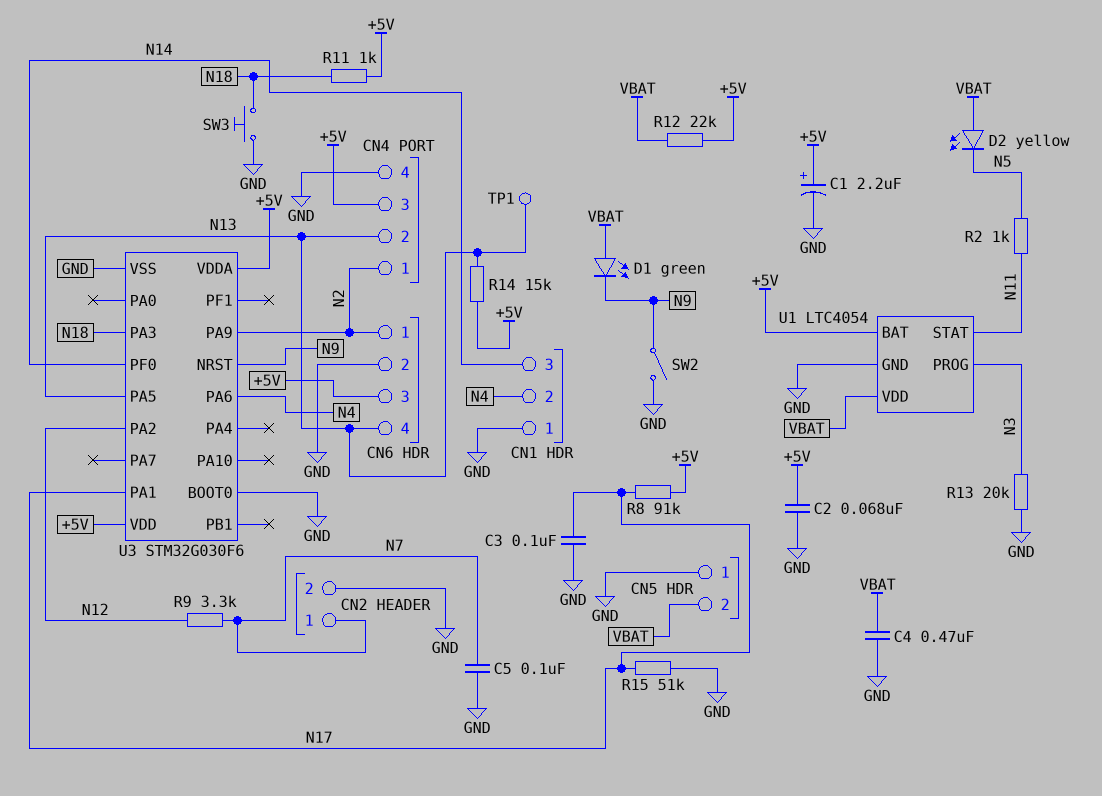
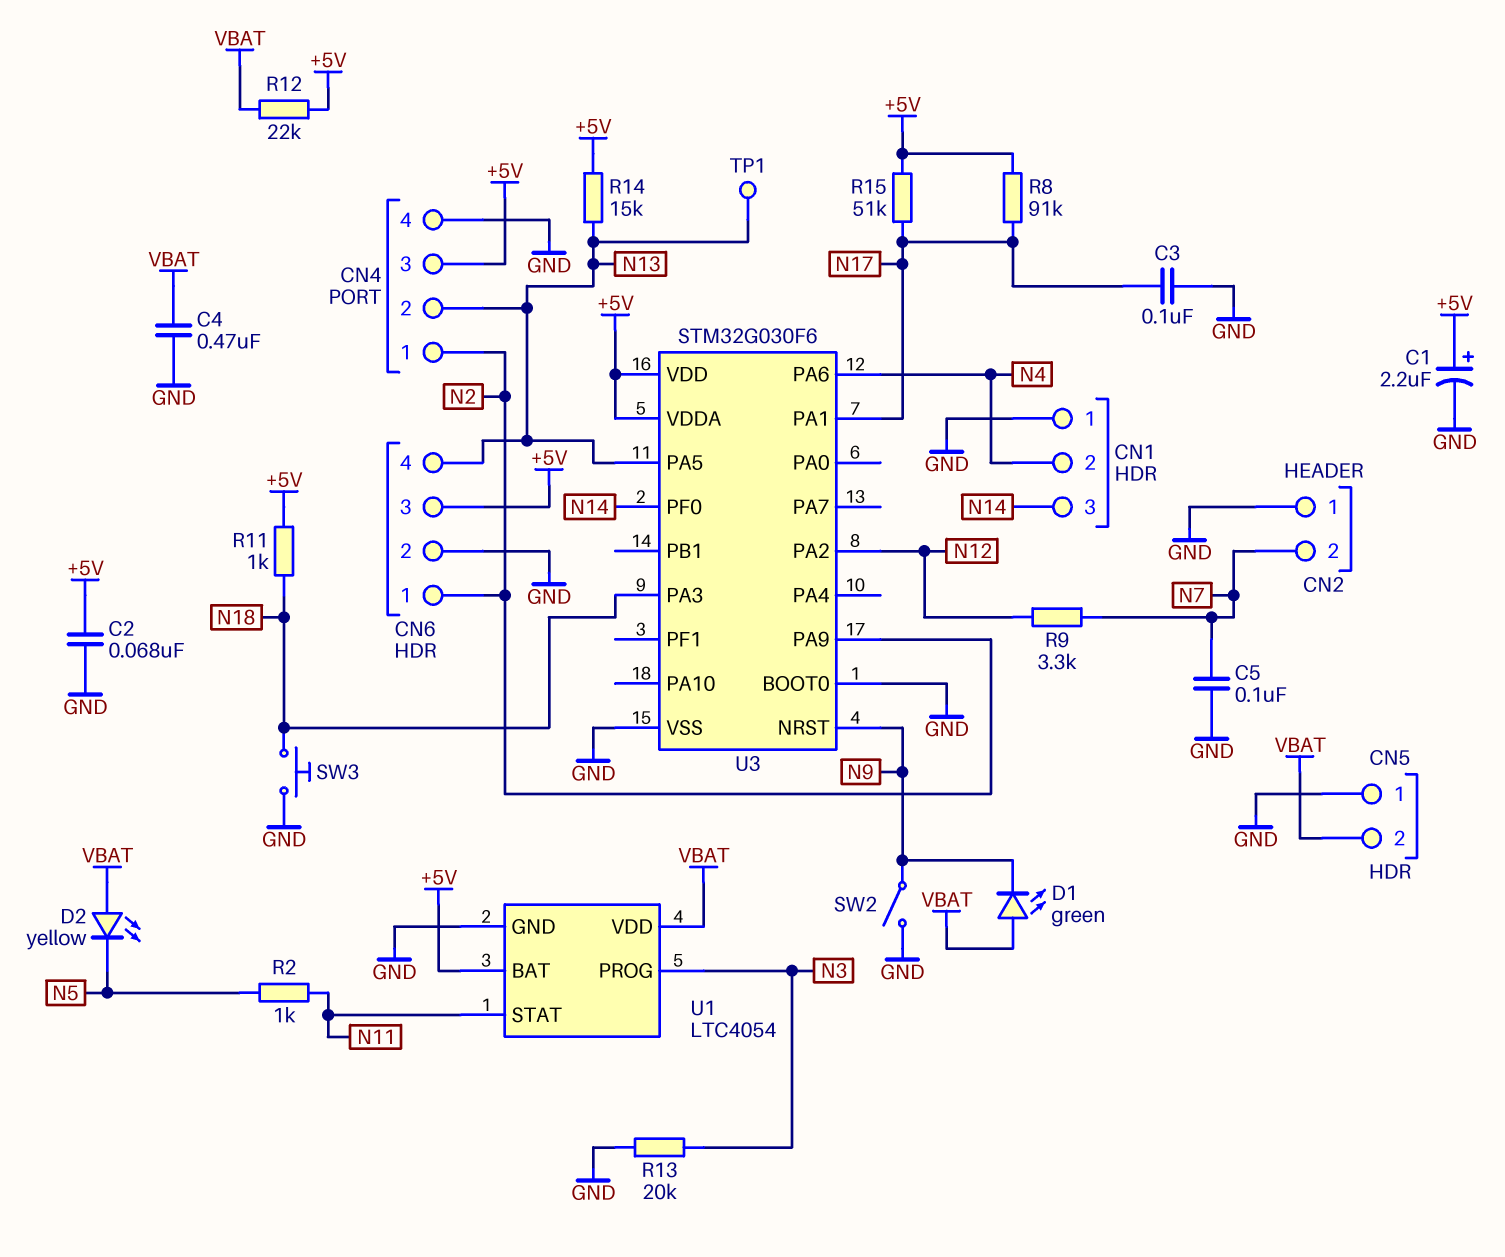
CN2 pin 1: N7 -> GND
CN2 pin 2: GND -> N7
R15: 51k (GND, N17) -> 51k (+5V, N17)

